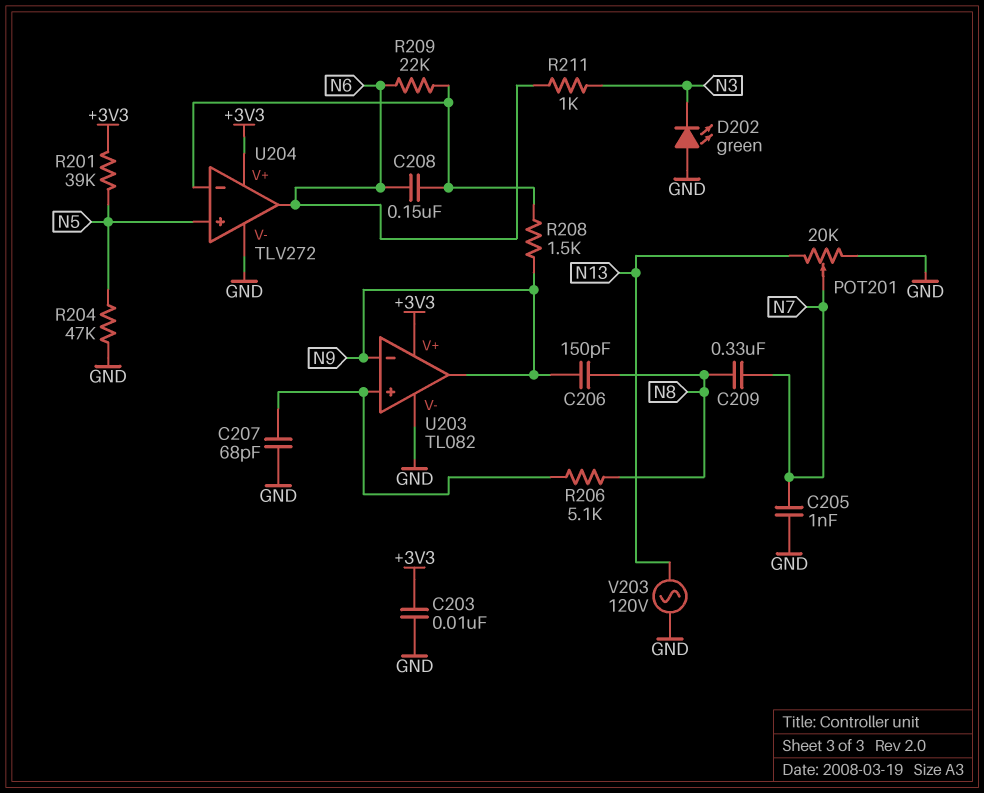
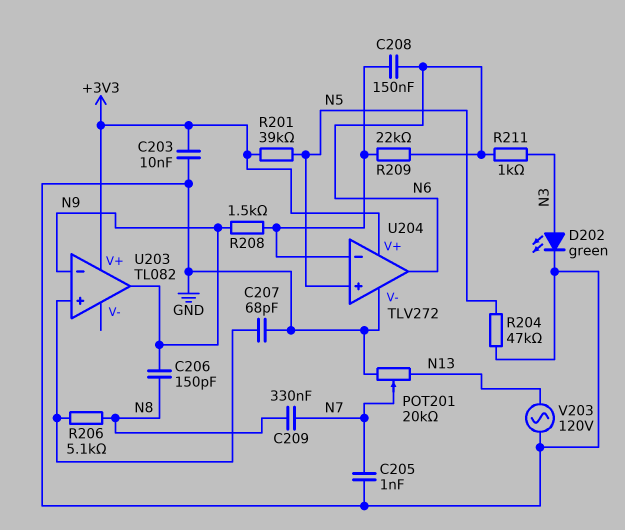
D202: LED green (A GND, K N3) -> LED green (A N3, K GND)
U203 pin V-: GND -> none

